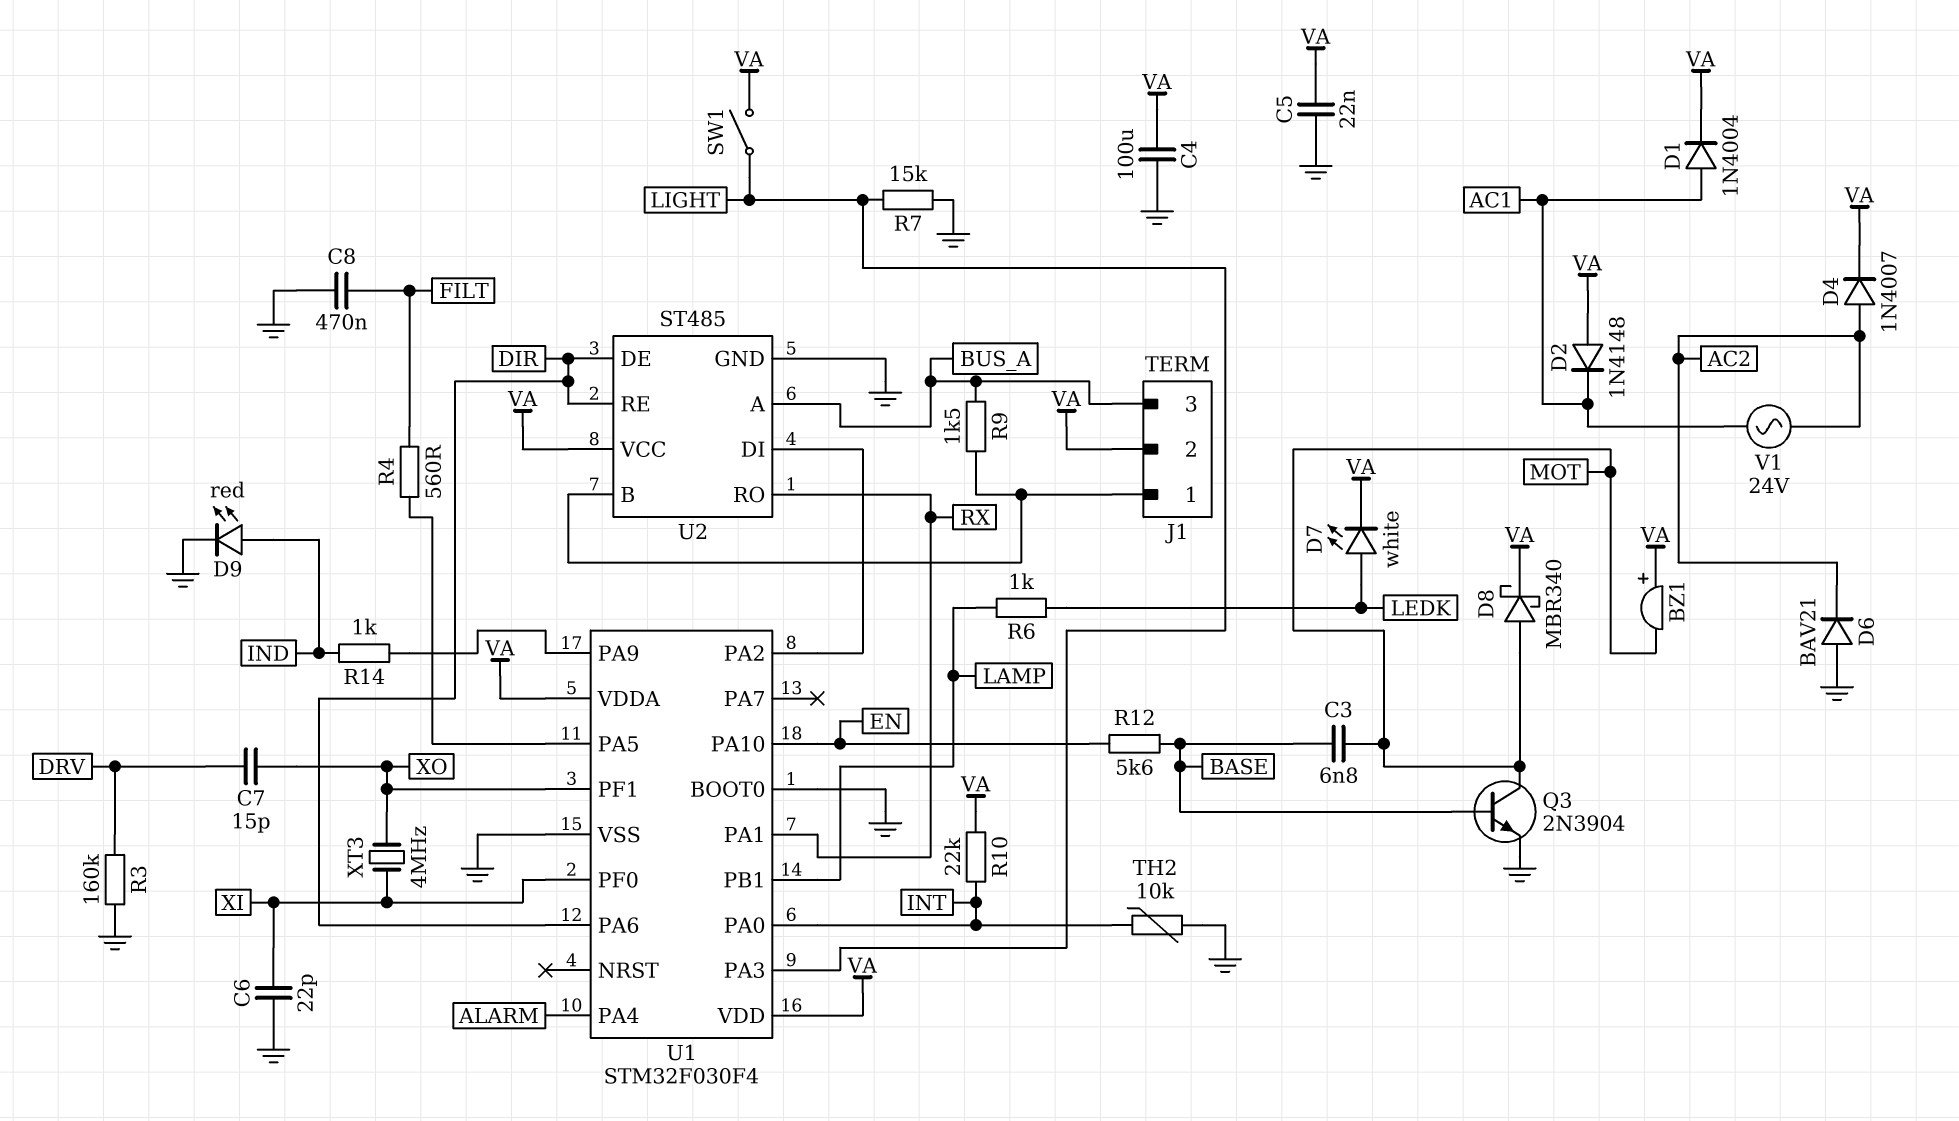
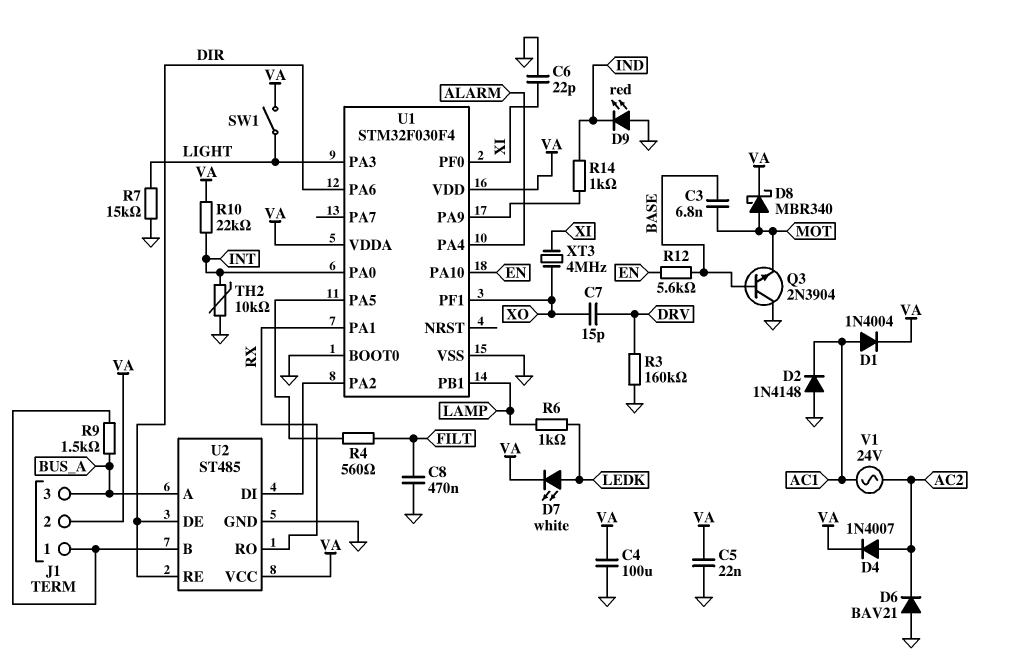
BZ1: buzzer (plus VA, minus MOT) -> none
D2: diode 1N4148 (A VA, K AC1) -> diode 1N4148 (A GND, K AC1)
D9: LED red (A IND, K GND) -> LED red (A GND, K IND)
Q3: NPN 2N3904 (B BASE, C MOT, E GND) -> NPN 2N3904 (B BASE, C GND, E MOT)

